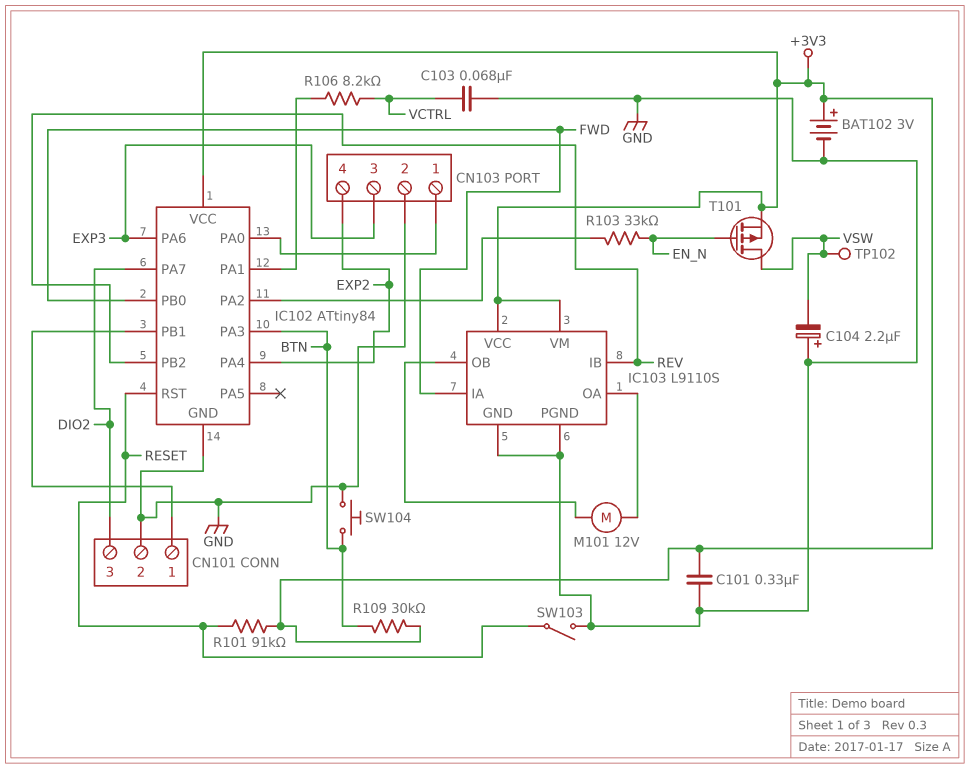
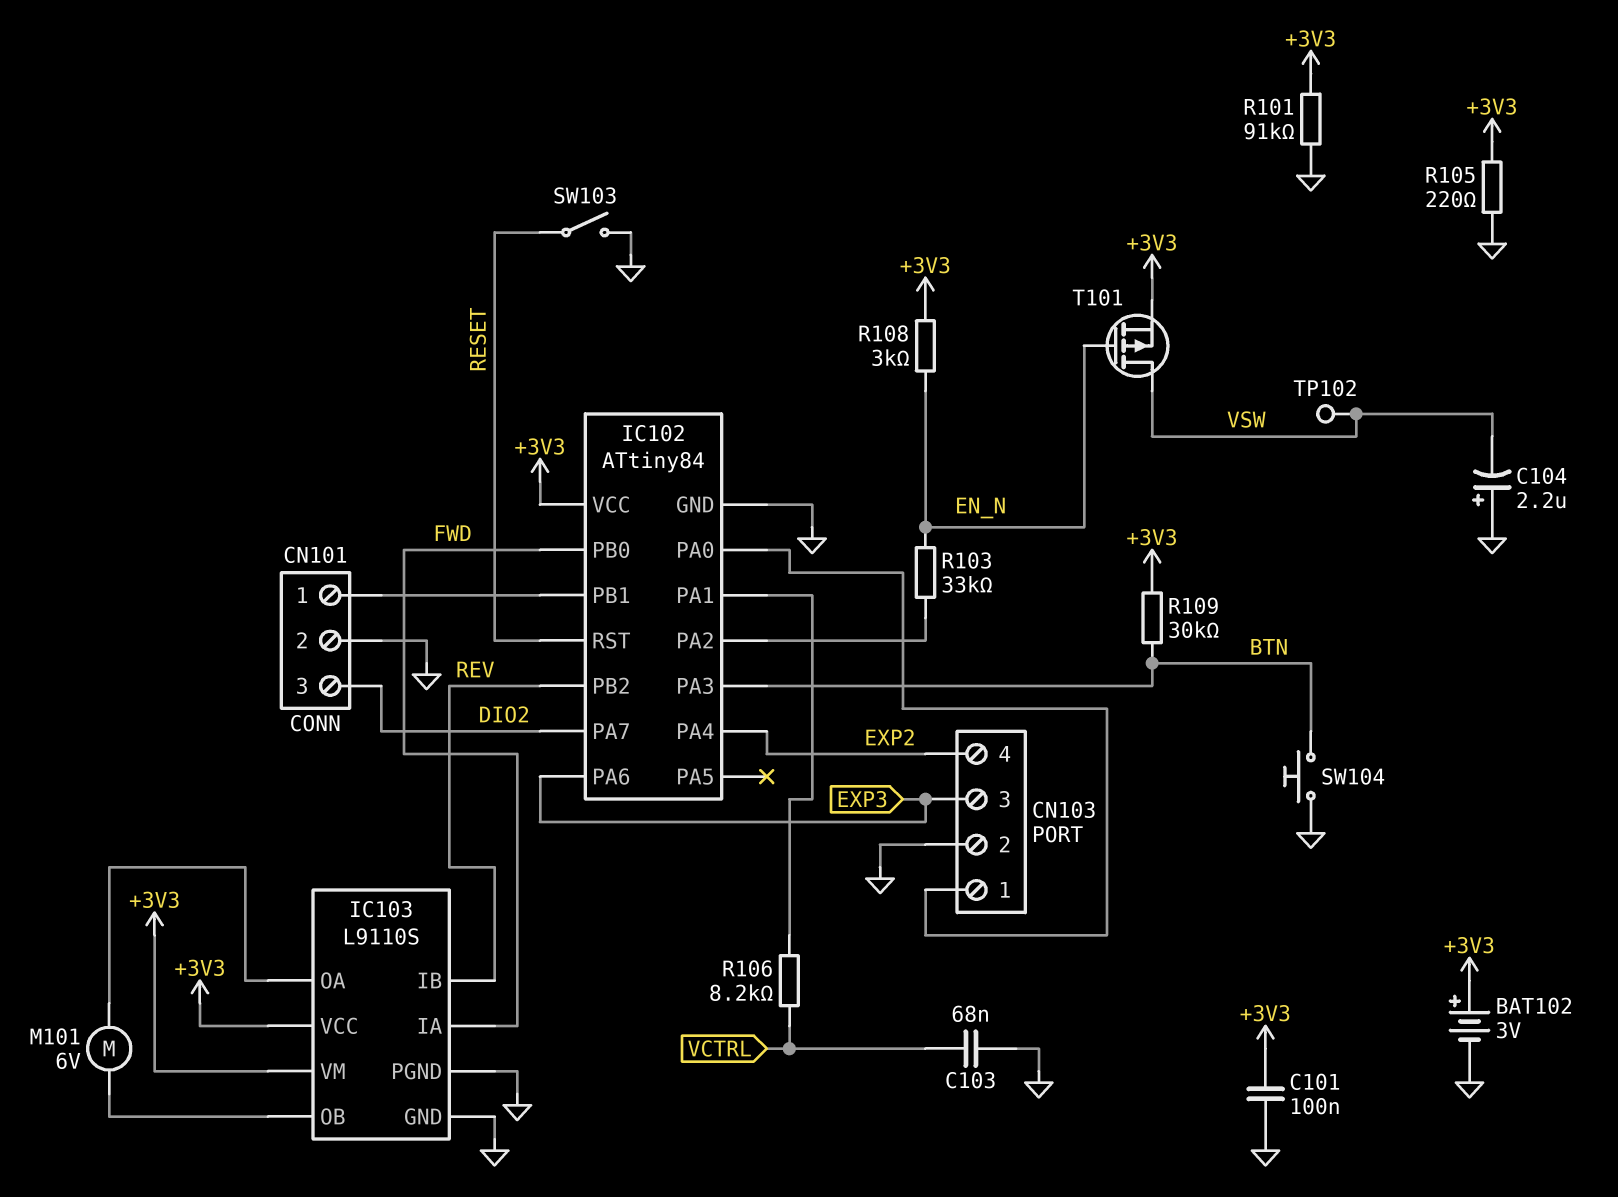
C101: 330nF (+3V3, GND) -> 100nF (+3V3, GND)
M101: motor 12V (IC103/OA, IC103/OB) -> motor 6V (IC103/OA, IC103/OB)
R101: 91k (+3V3, RESET) -> 91k (+3V3, GND)
R105: none -> 220 (+3V3, GND)
R108: none -> 3k (+3V3, EN_N)

